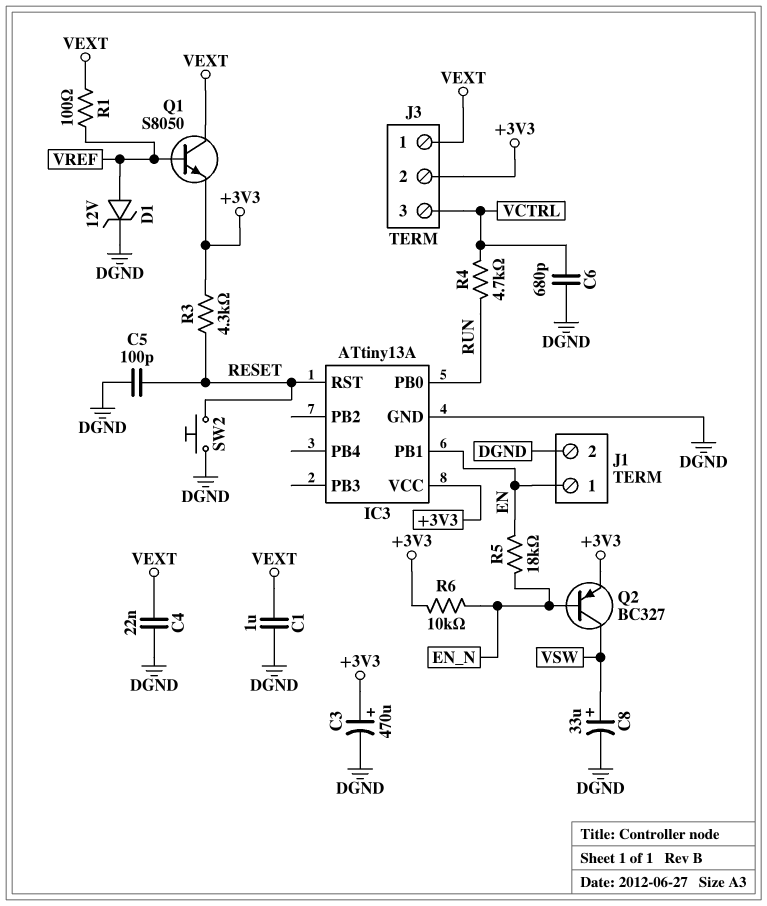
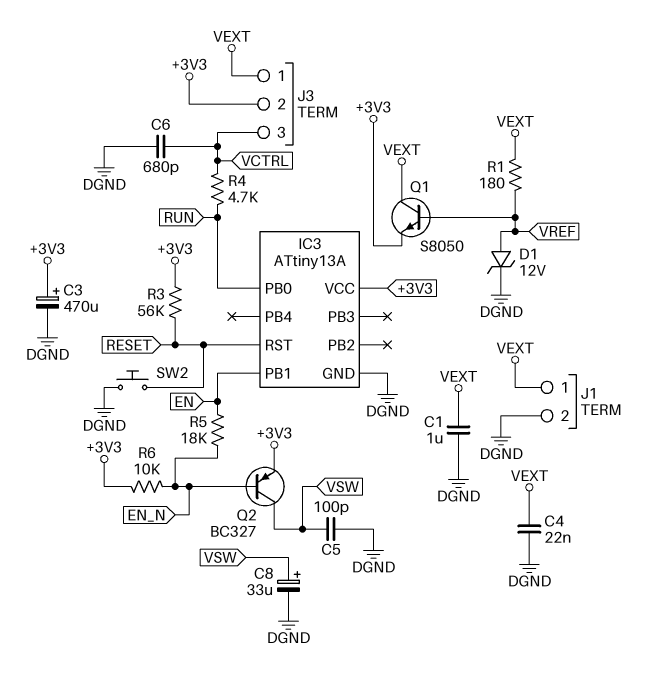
C5: 100pF (DGND, RESET) -> 100pF (DGND, VSW)
J1 pin 1: EN -> VEXT
R1: 100 (VEXT, VREF) -> 180 (VEXT, VREF)
R3: 4.3k (+3V3, RESET) -> 56k (+3V3, RESET)

